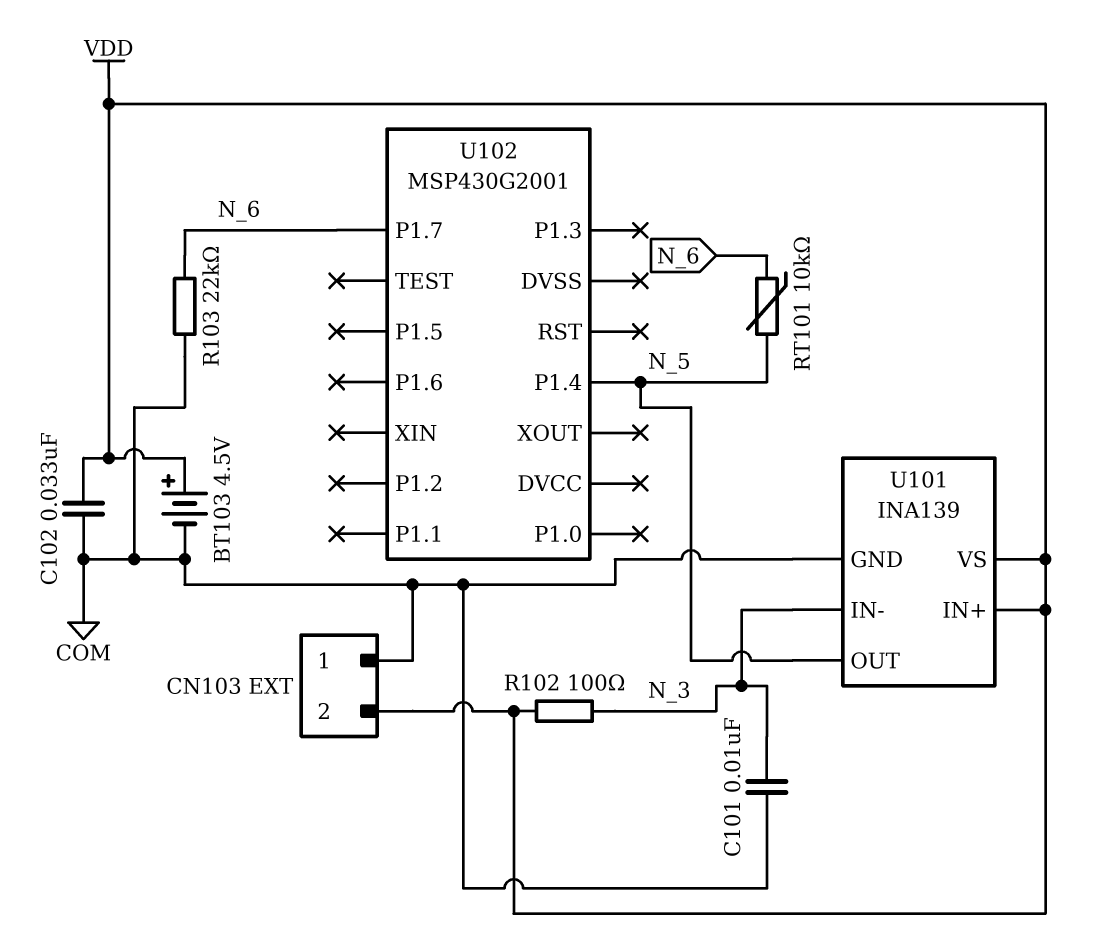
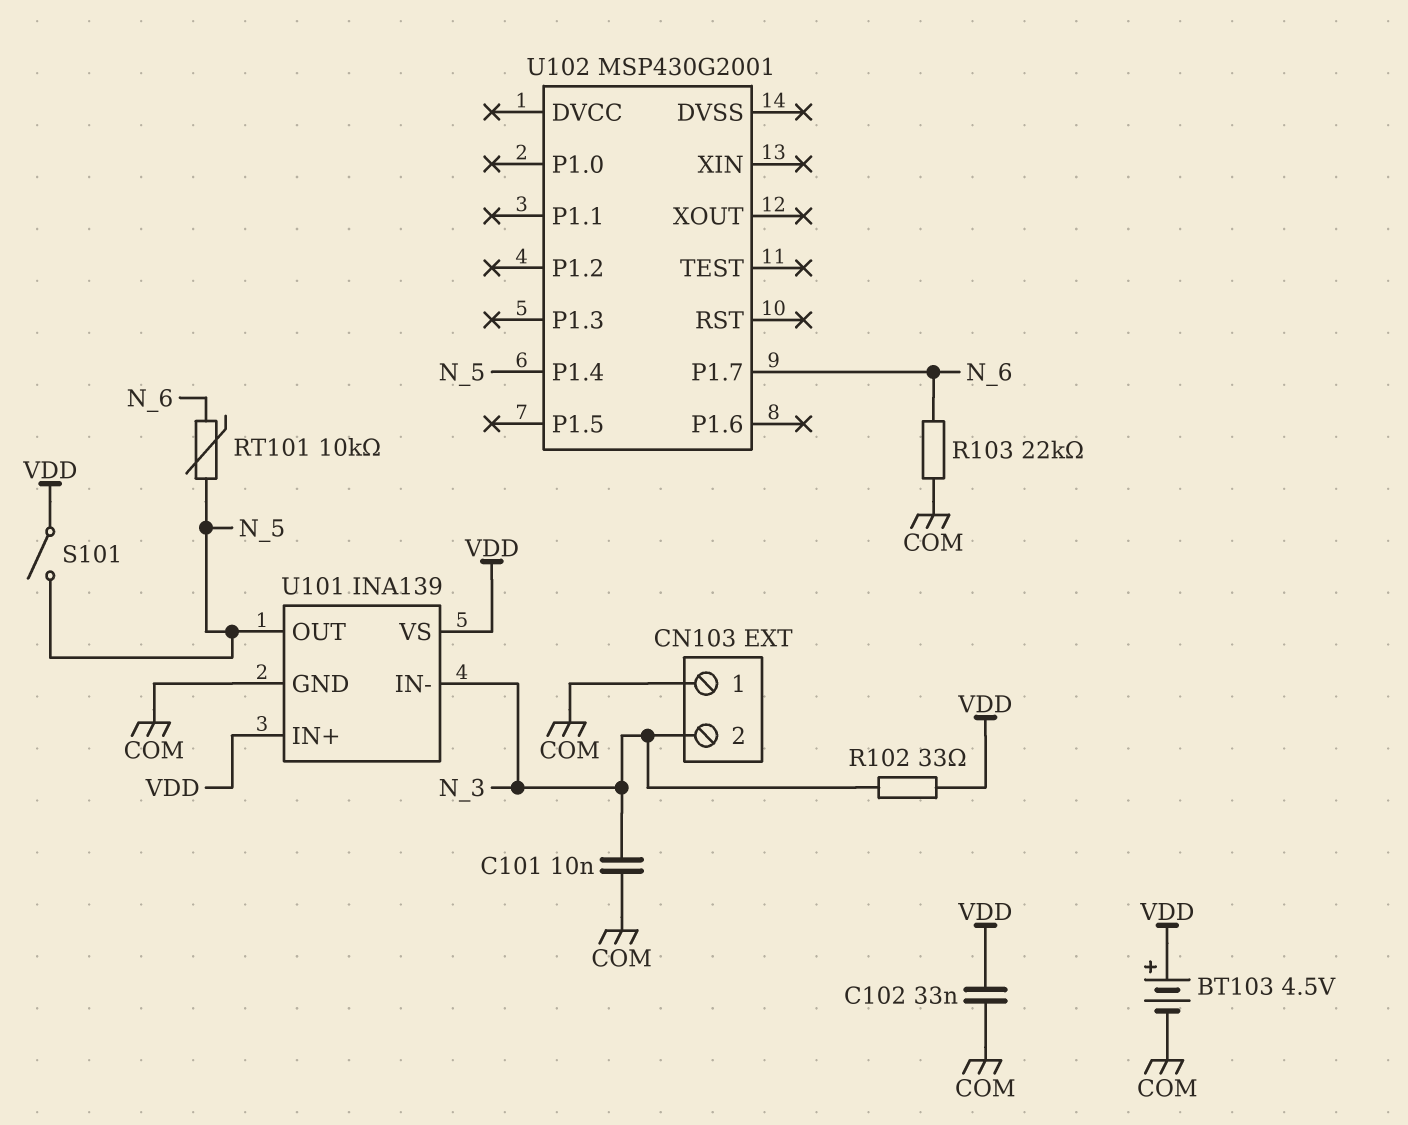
CN103 pin 2: VDD -> N_3
R102: 100 (N_3, VDD) -> 33 (N_3, VDD)
S101: none -> switch (N_5, VDD)

